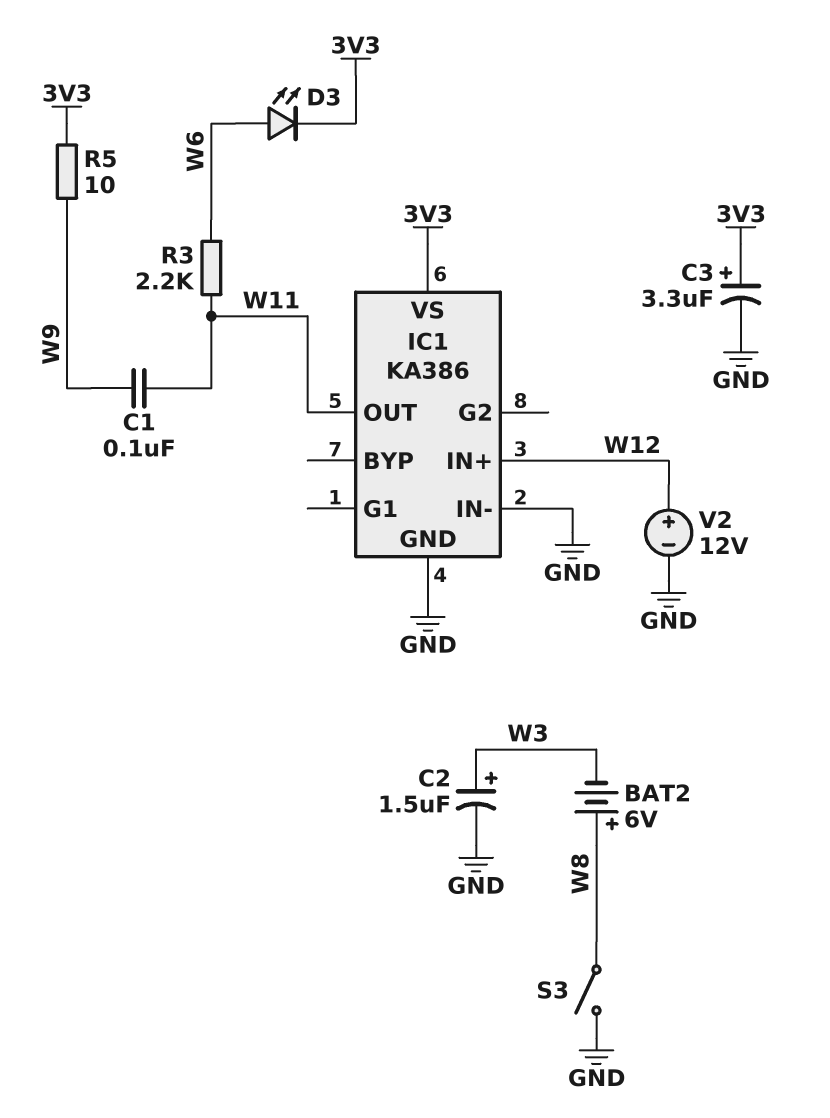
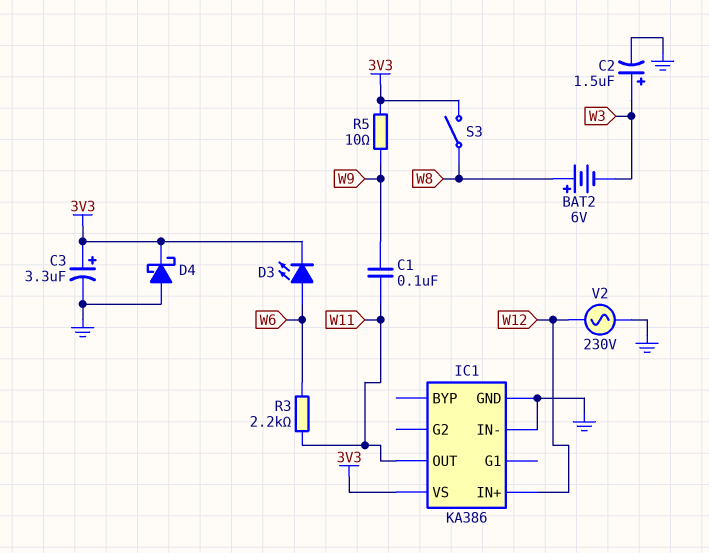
D4: none -> schottky (A GND, K 3V3)
S3: switch (GND, W8) -> switch (3V3, W8)
V2: 12V (plus W12, minus GND) -> AC 230V (GND, W12)

